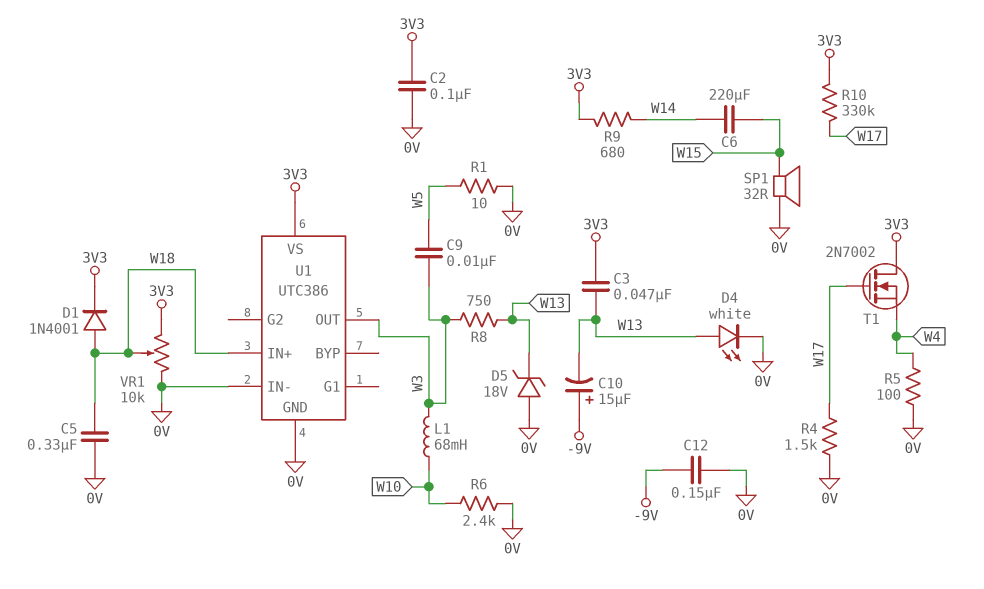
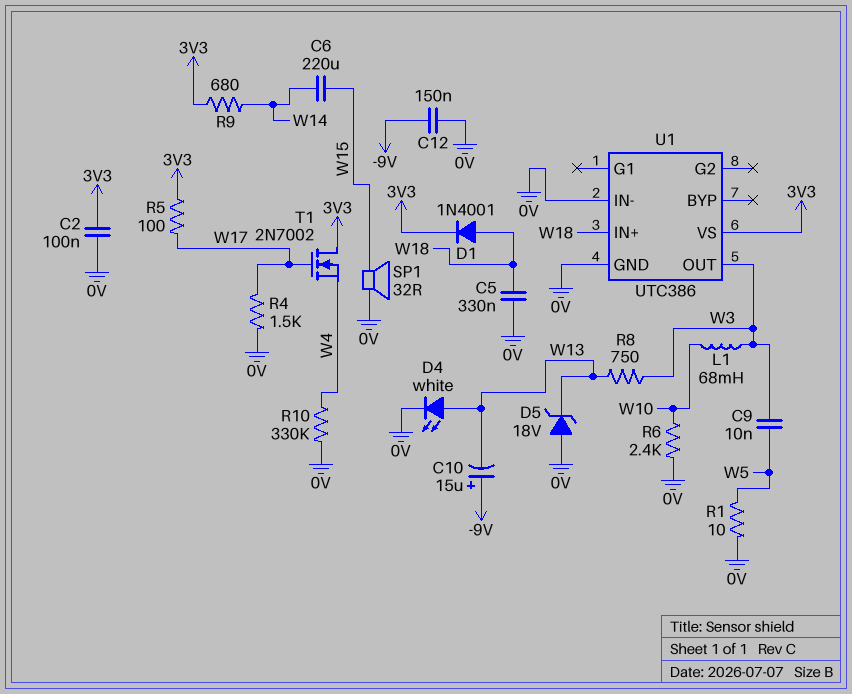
C3: 47nF (3V3, W13) -> none
R5: 100 (0V, W4) -> 100 (3V3, W17)
R10: 330k (3V3, W17) -> 330k (0V, W4)
VR1: 10k (0V, 3V3, wiper W18) -> none

